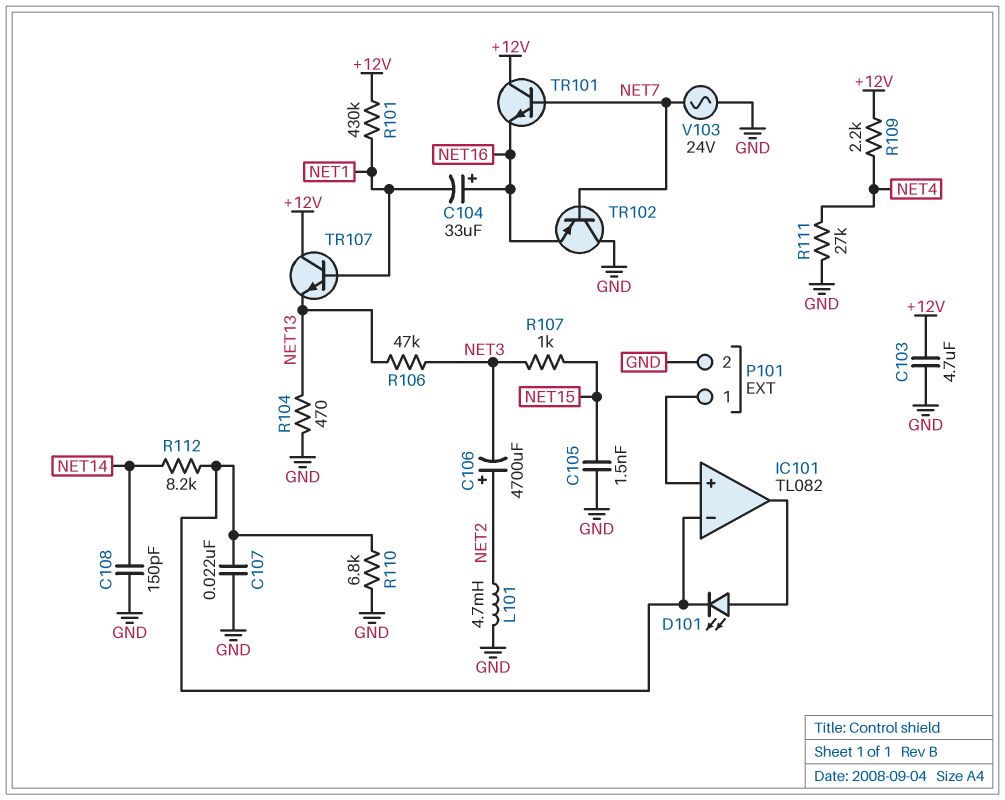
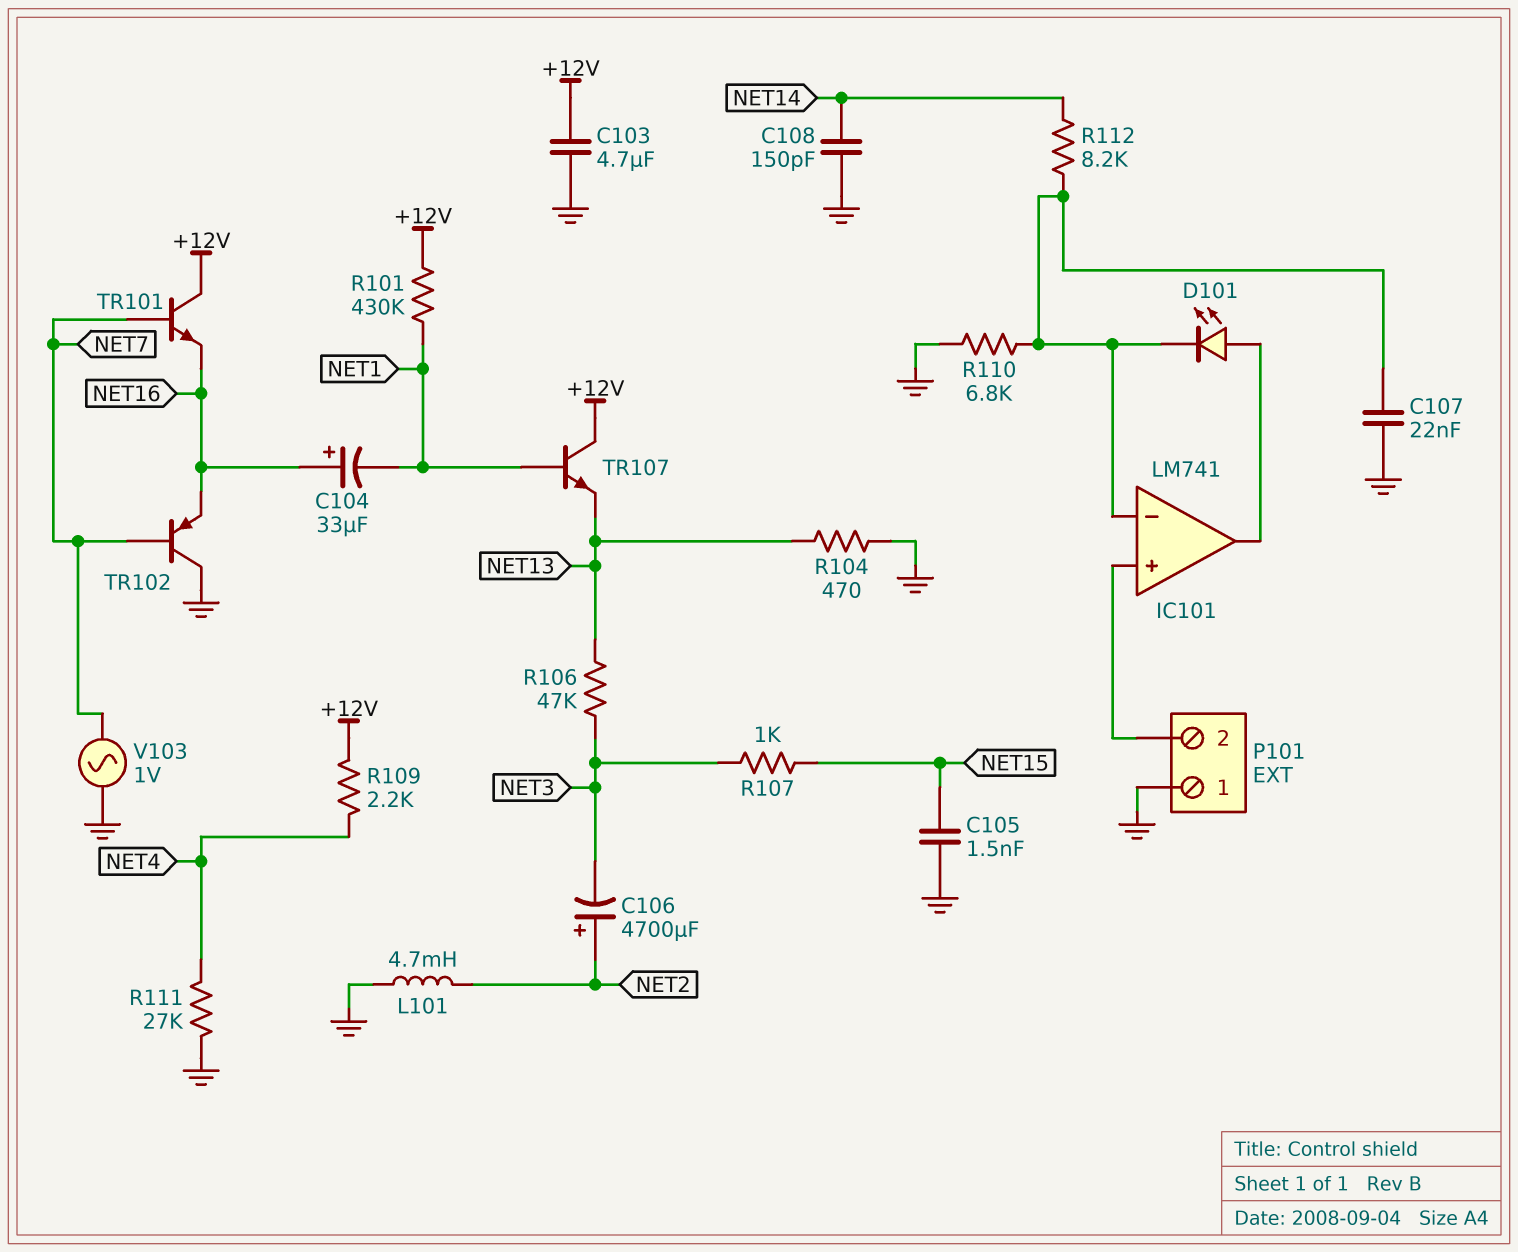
IC101: TL082 -> LM741
P101 pin 1: IC101/in+ -> GND
P101 pin 2: GND -> IC101/in+
V103: AC 24V (GND, NET7) -> AC 1V (GND, NET7)

